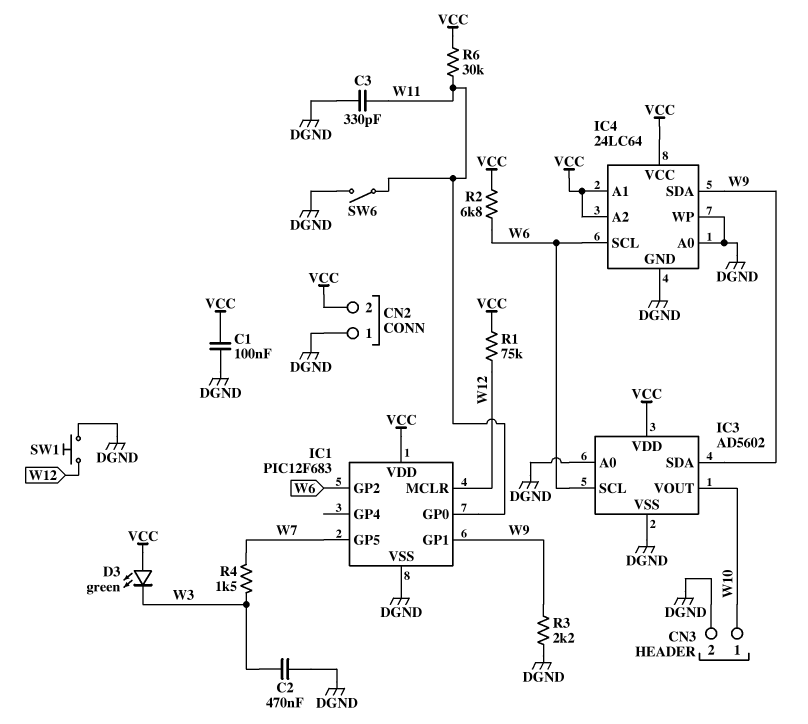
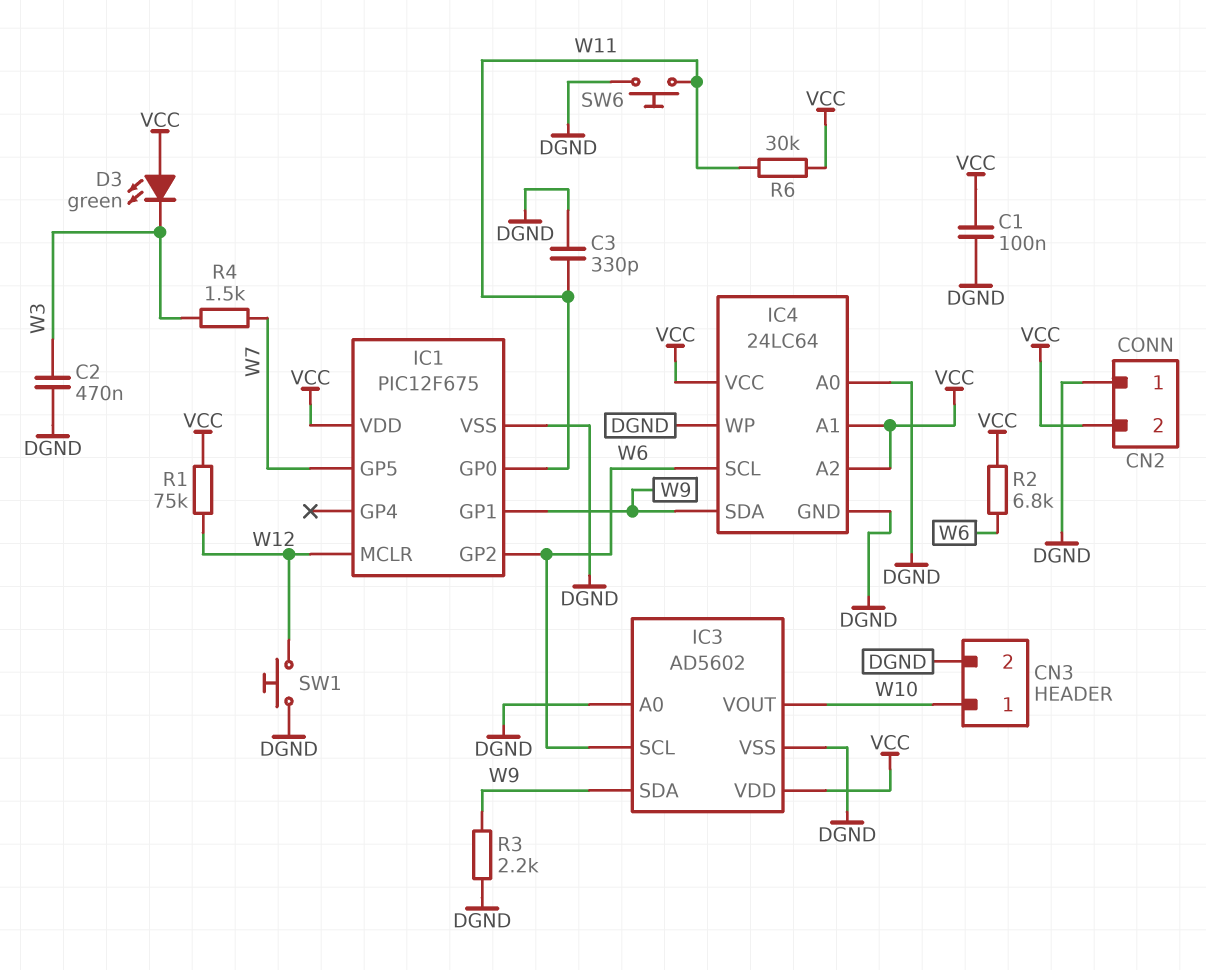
IC1: PIC12F683 -> PIC12F675
SW6: switch (DGND, W11) -> button (DGND, W11)

